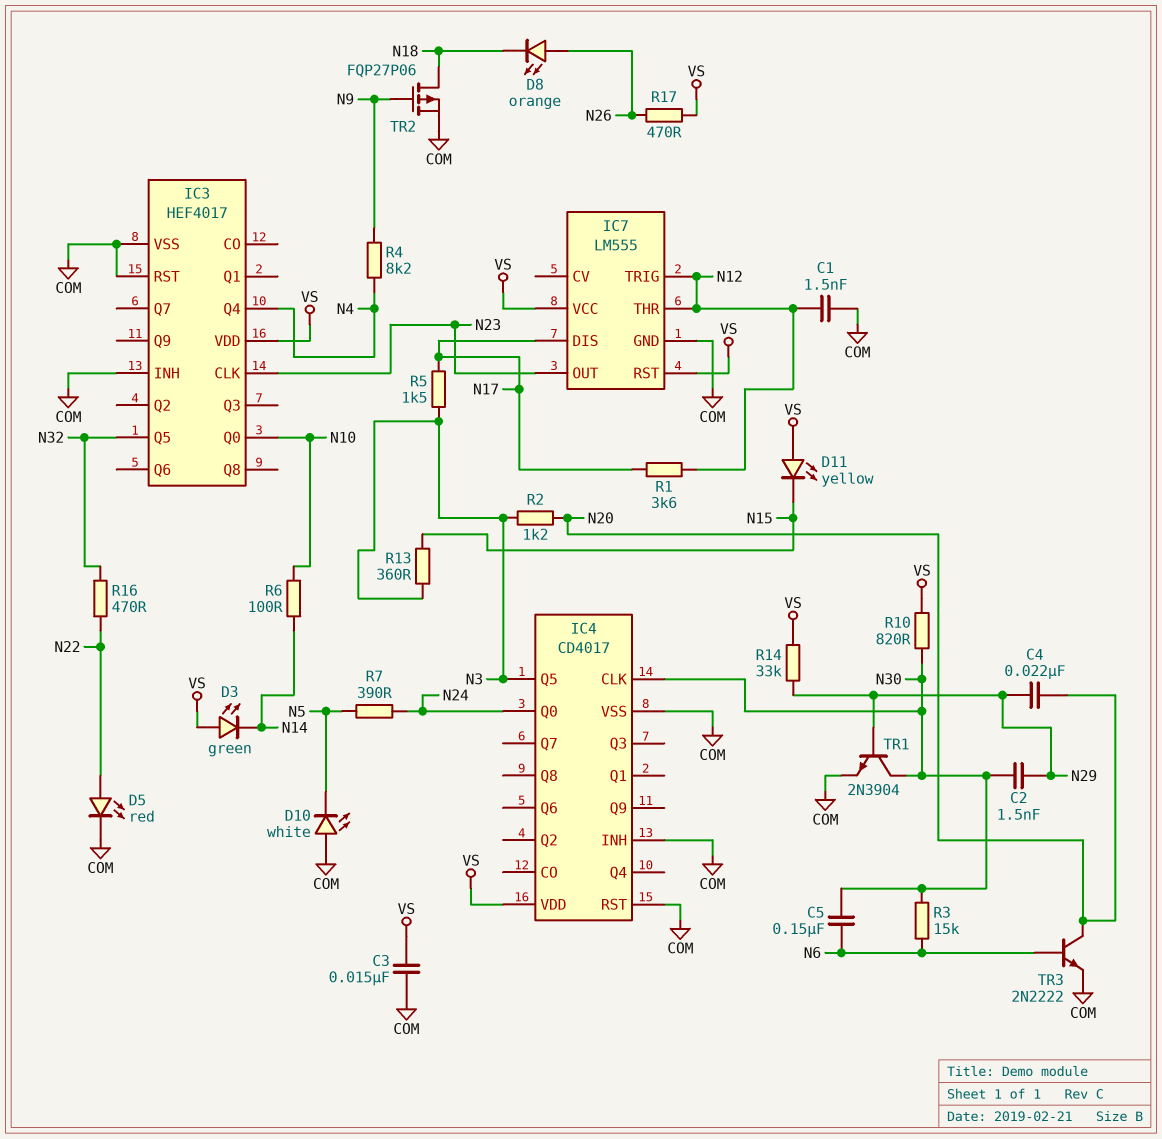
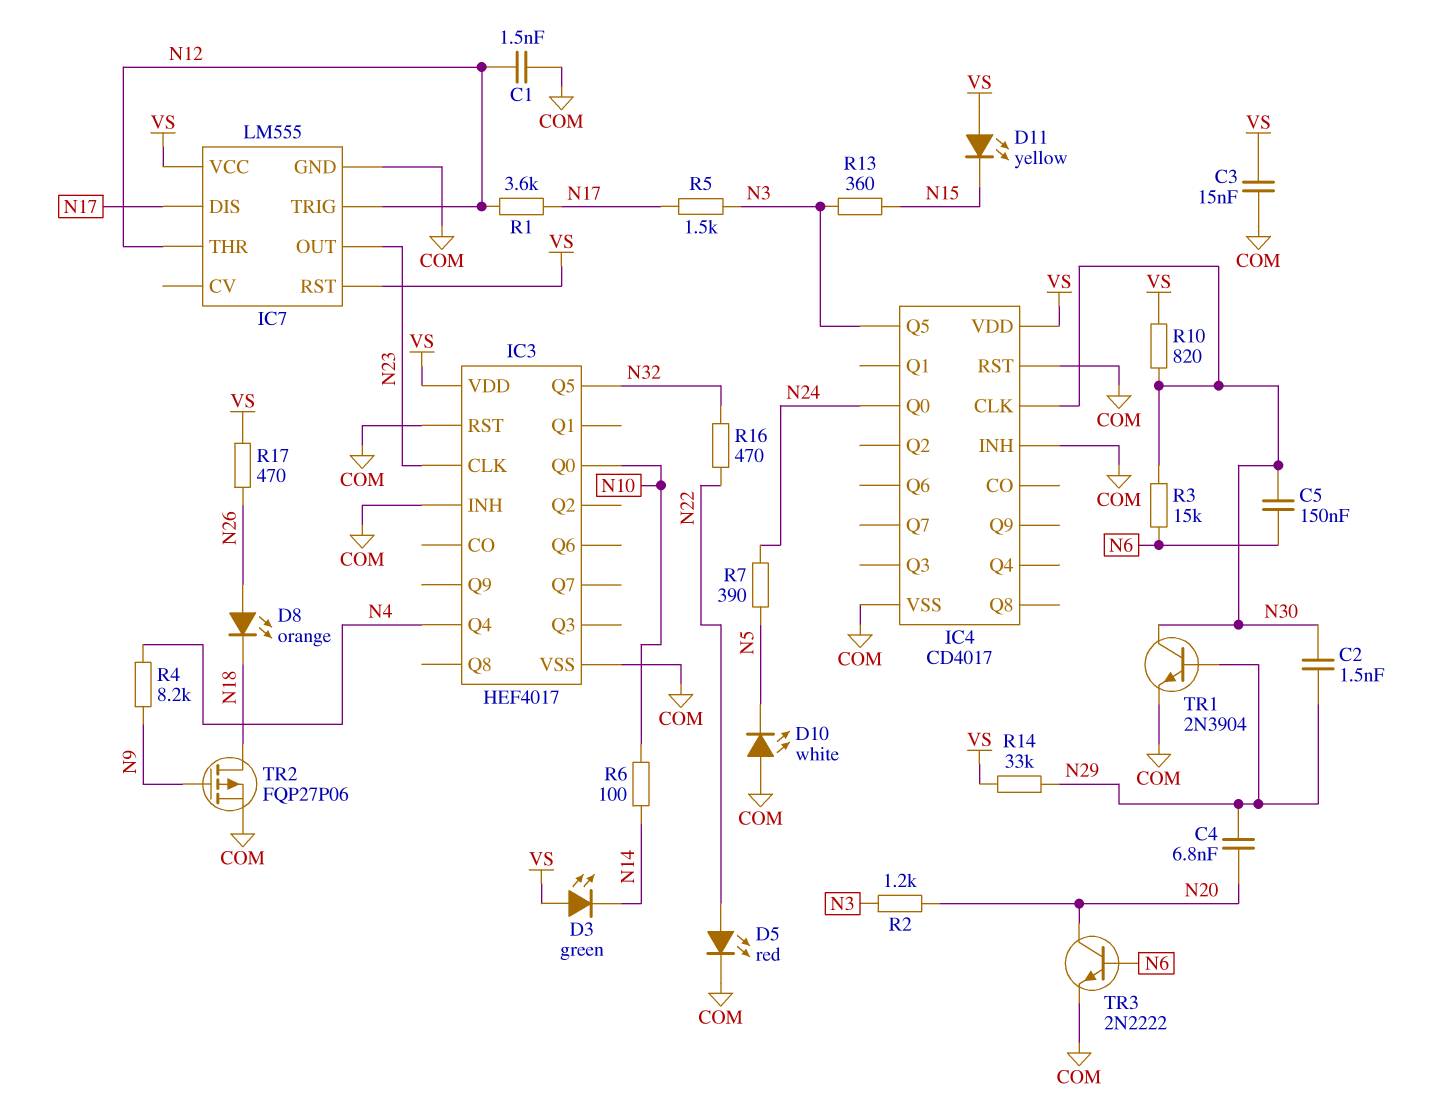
C4: 22nF (N20, N29) -> 6.8nF (N20, N29)

